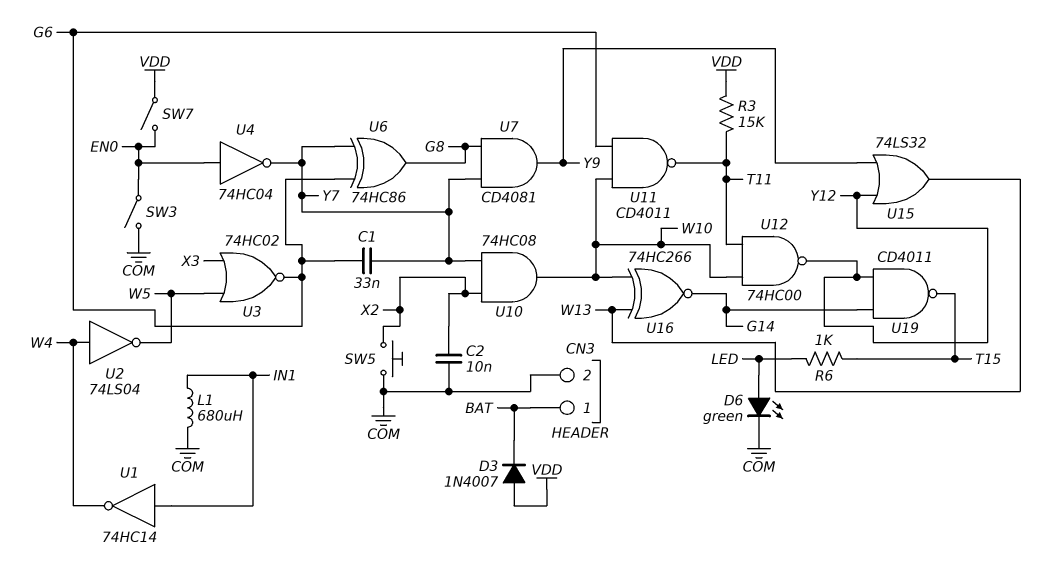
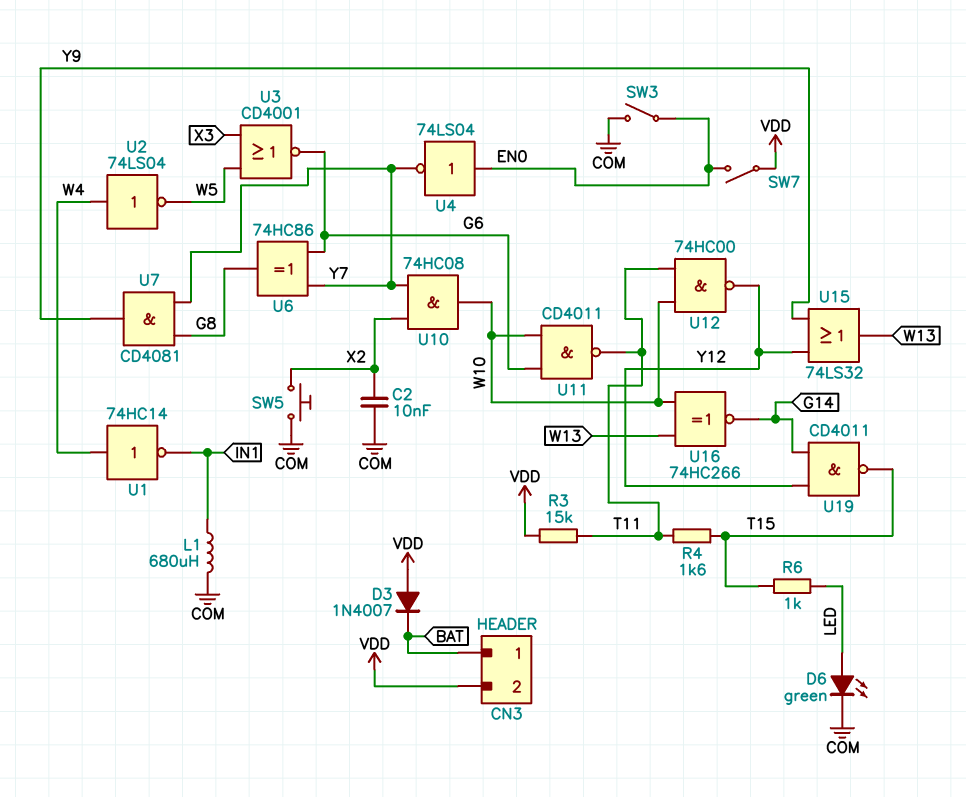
C1: 33nF (G6, Y7) -> none
CN3 pin 2: COM -> VDD
R4: none -> 1.6k (T11, T15)
U1: NOT 74HC14 (in IN1, out W4) -> NOT 74HC14 (in W4, out IN1)
U3: NOR 74HC02 (in W5, in X3, out G6) -> NOR CD4001 (in W5, in X3, out G6)
U4: NOT 74HC04 (in EN0, out Y7) -> NOT 74LS04 (in EN0, out Y7)

